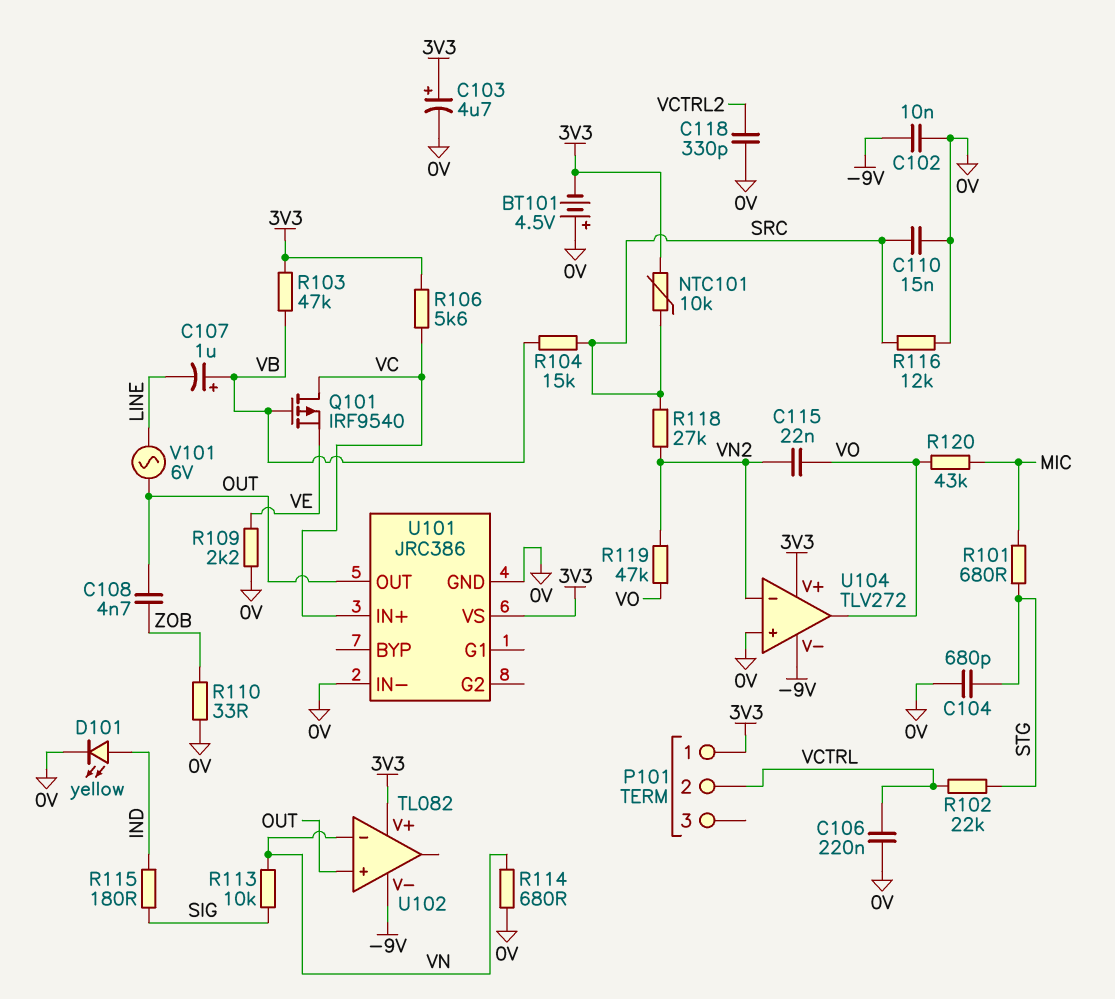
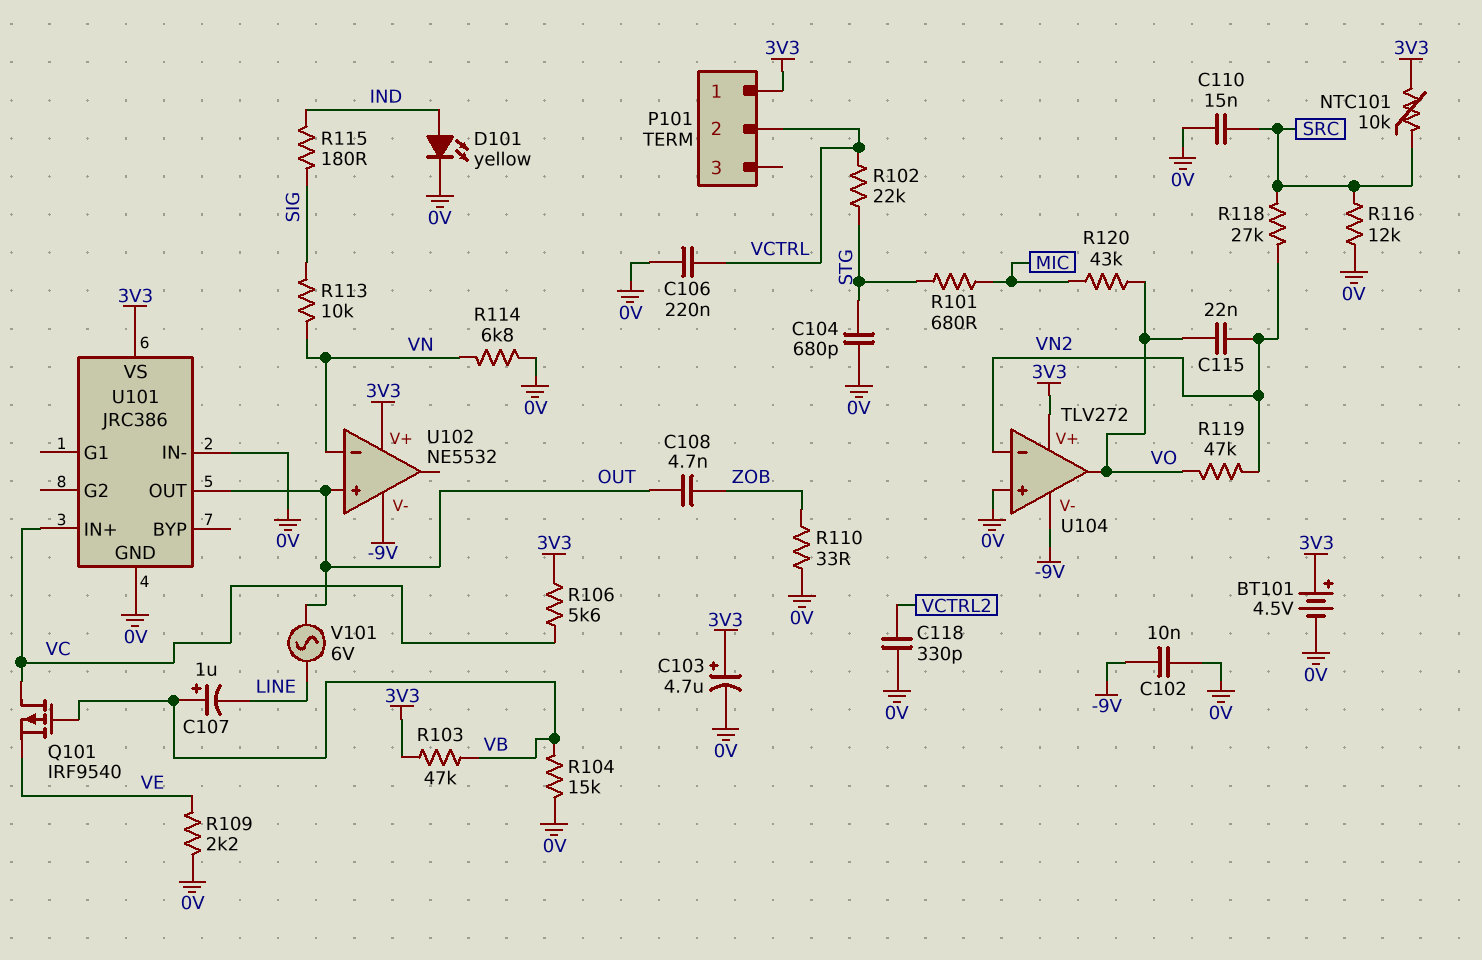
BT101: 4.5V (plus 0V, minus 3V3) -> 4.5V (plus 3V3, minus 0V)
R104: 15k (SRC, VB) -> 15k (0V, VB)
R114: 680 (0V, VN) -> 6.8k (0V, VN)
U102: TL082 -> NE5532

